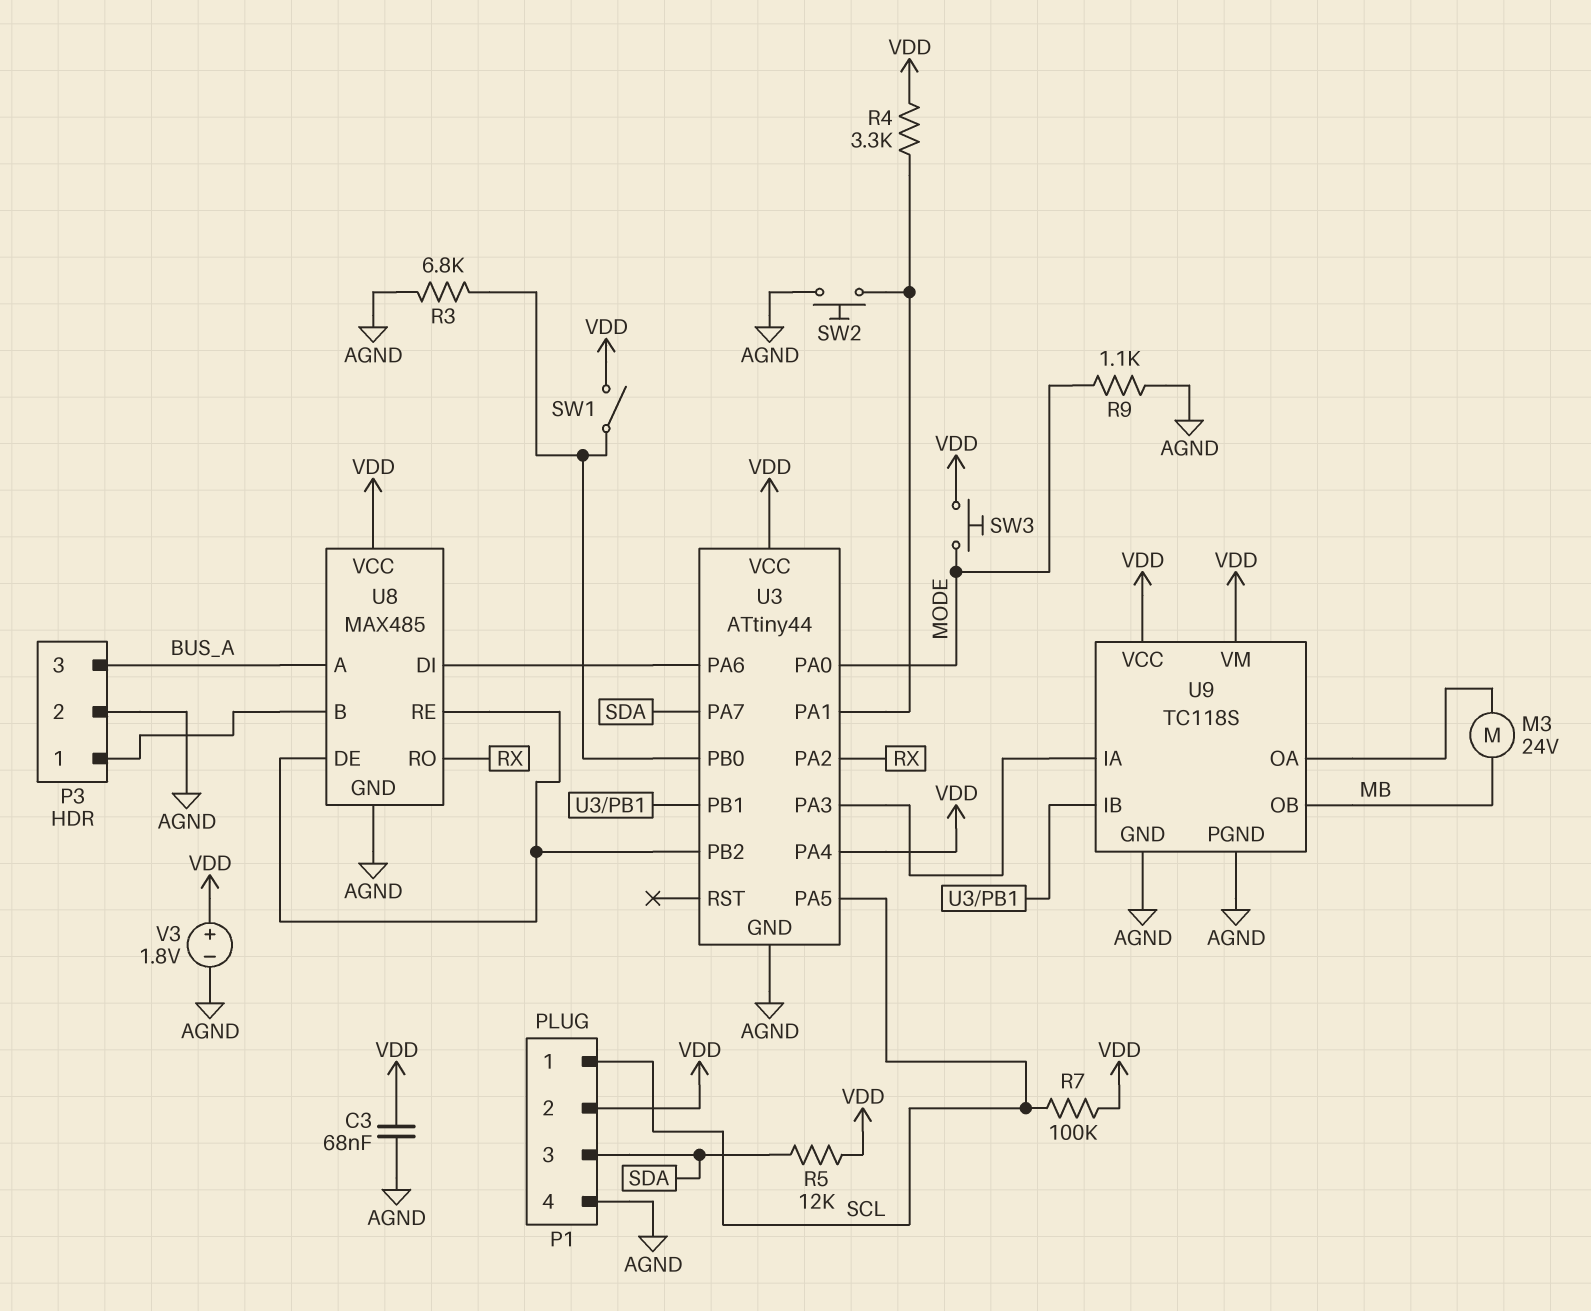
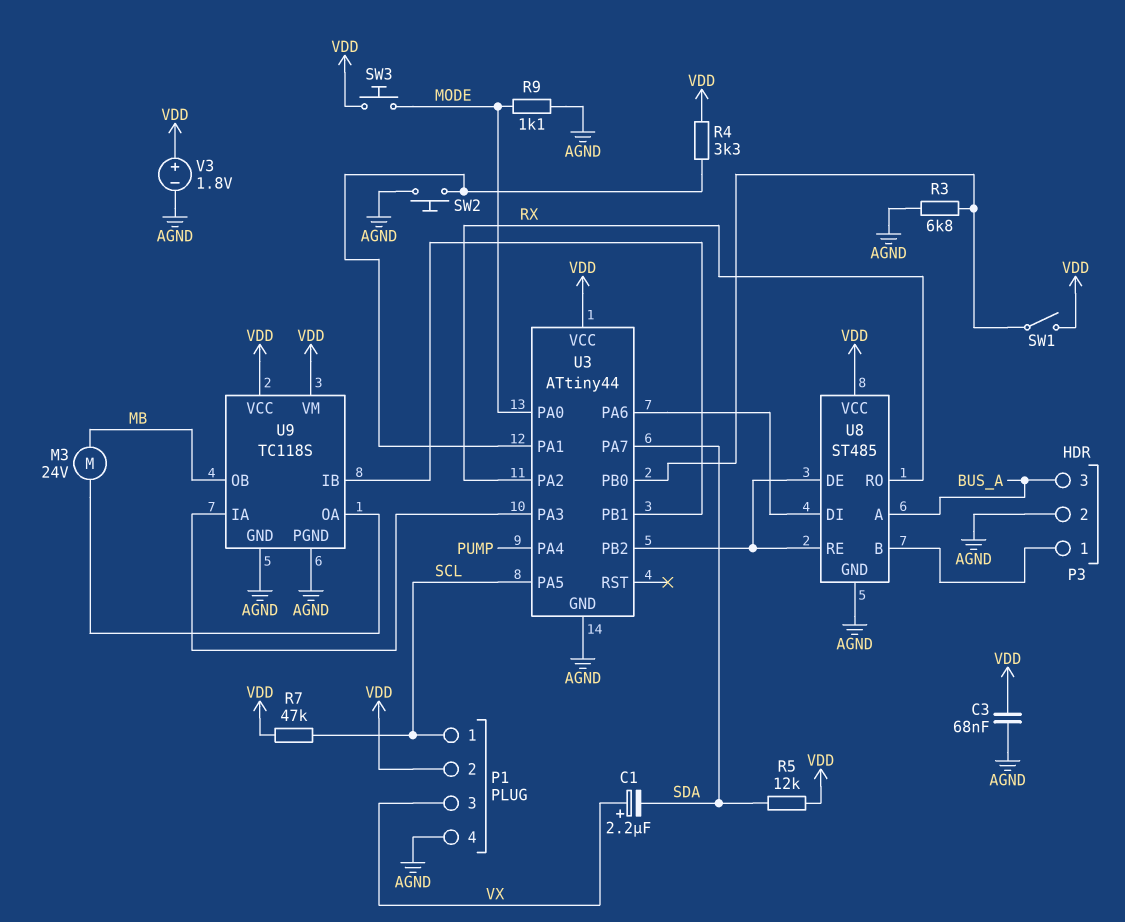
C1: none -> 2.2uF (plus VX, minus SDA)
P1 pin 3: SDA -> VX
R7: 100k (SCL, VDD) -> 47k (SCL, VDD)
U3 pin PA4: VDD -> PUMP
U8: MAX485 -> ST485

